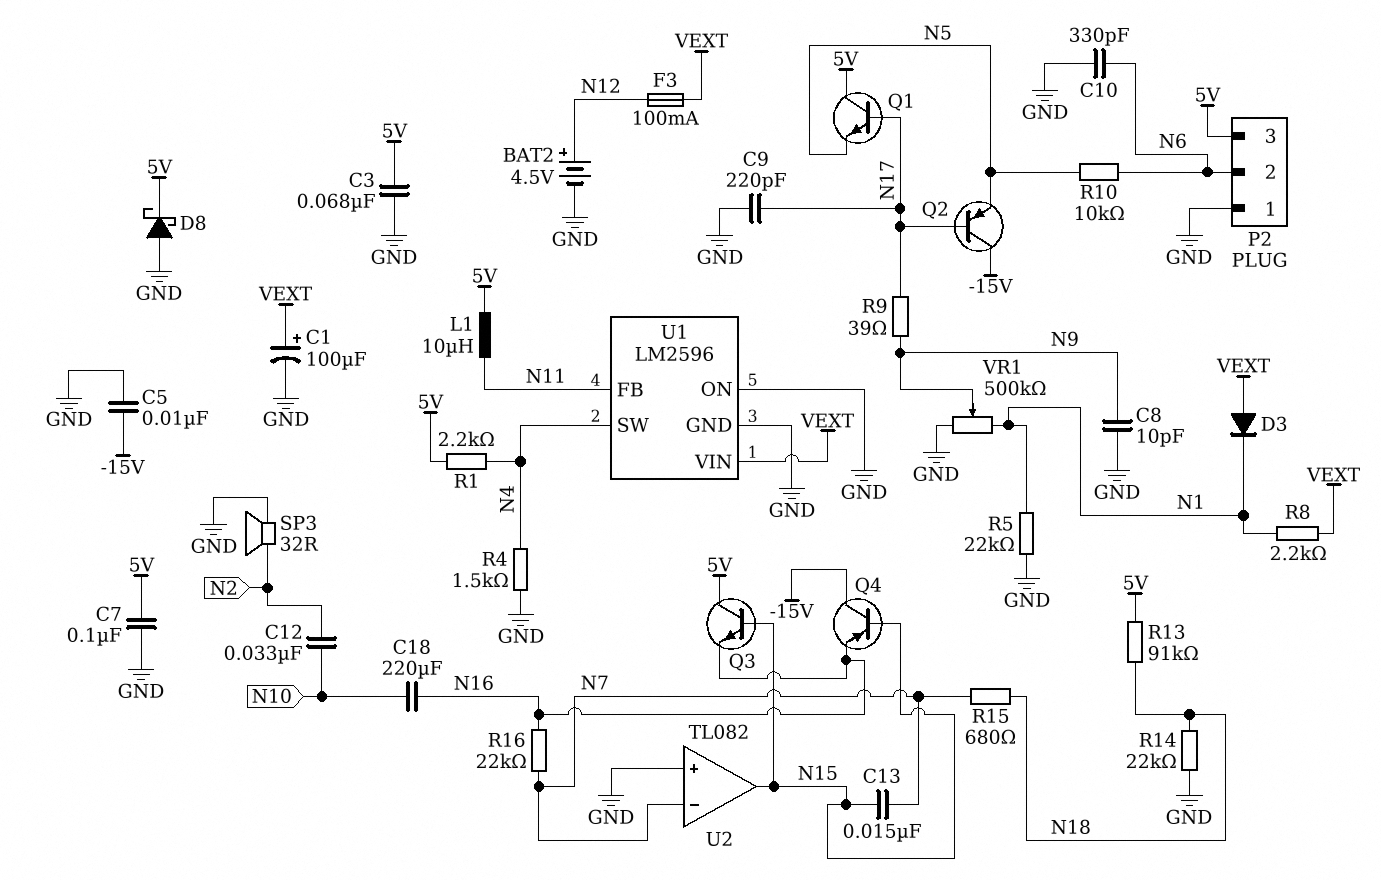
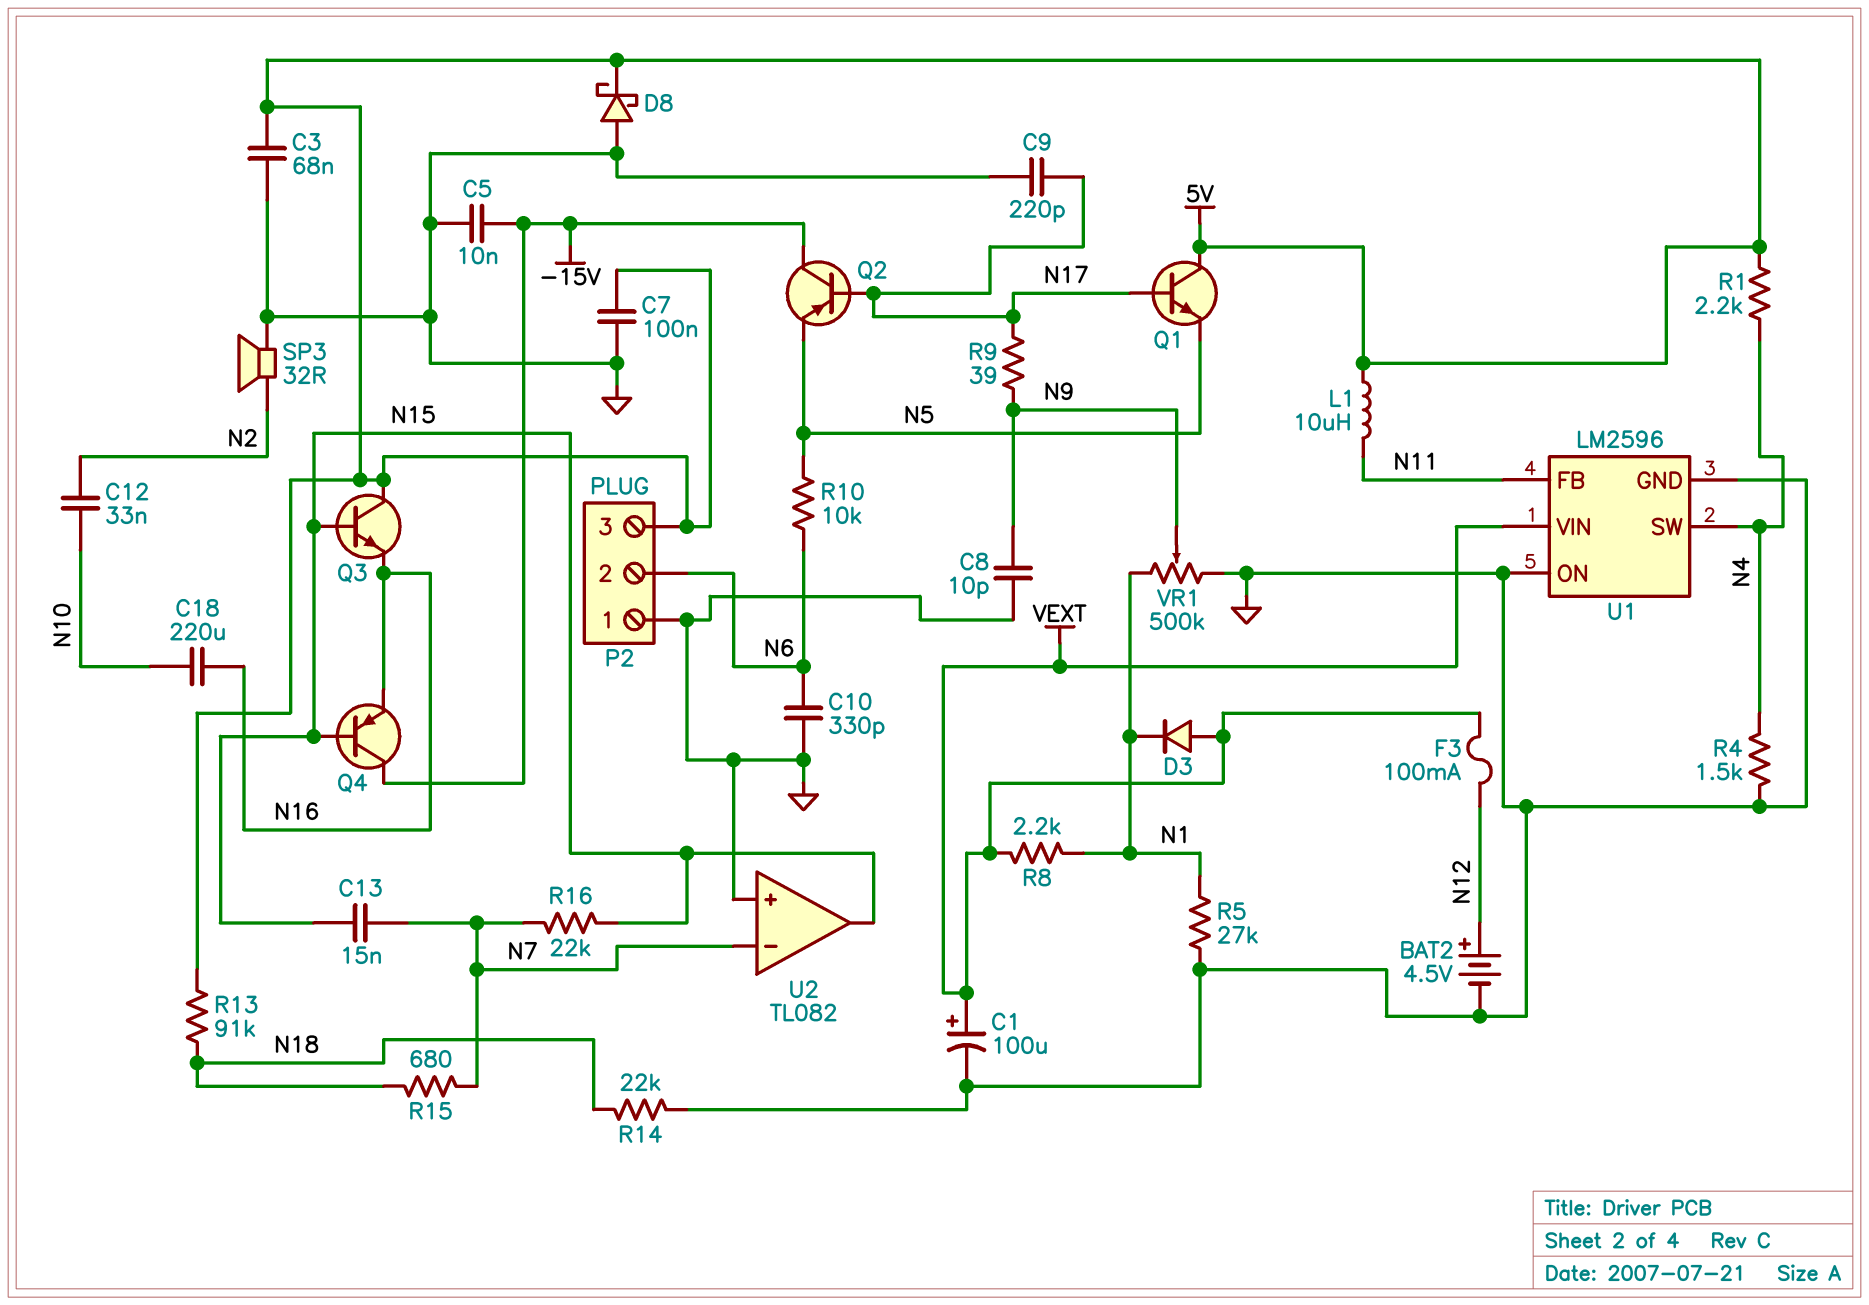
R5: 22k (GND, N1) -> 27k (GND, N1)
R16: 22k (N7, N16) -> 22k (N7, N15)

